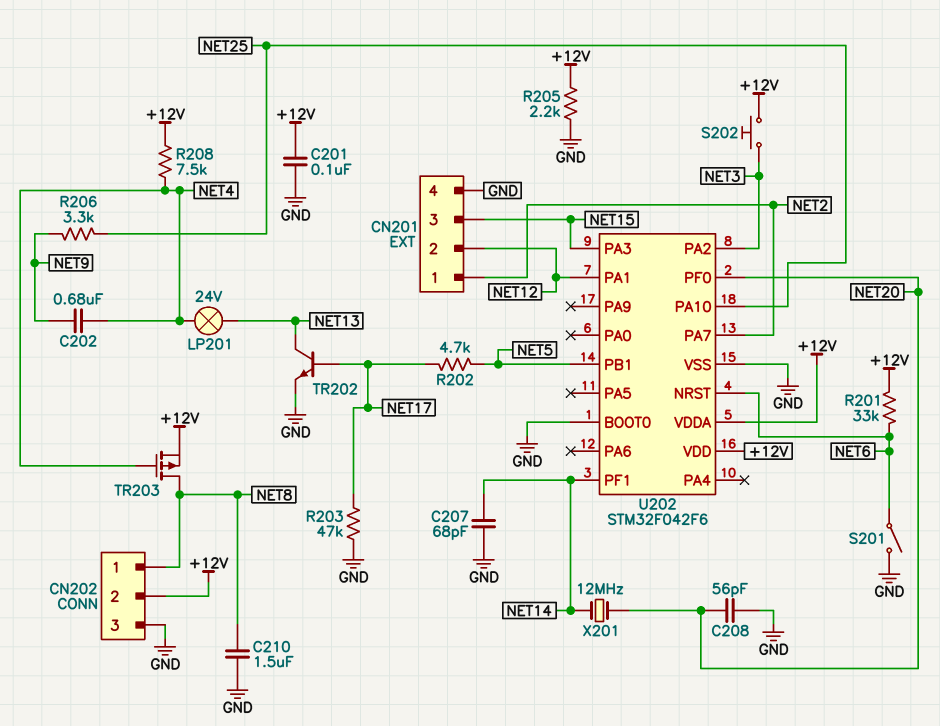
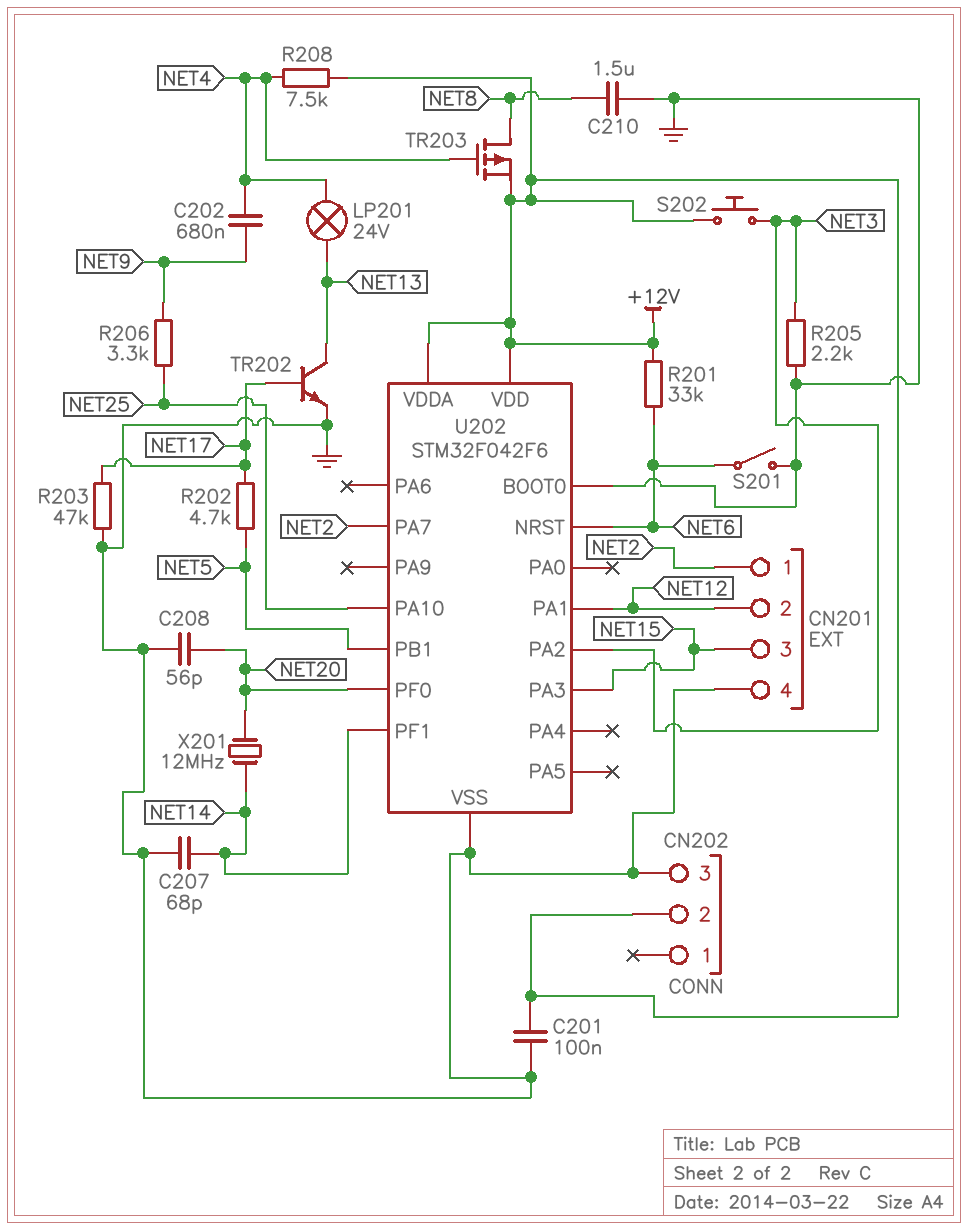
CN202 pin 1: NET8 -> none
R205: 2.2k (+12V, GND) -> 2.2k (GND, NET3)

